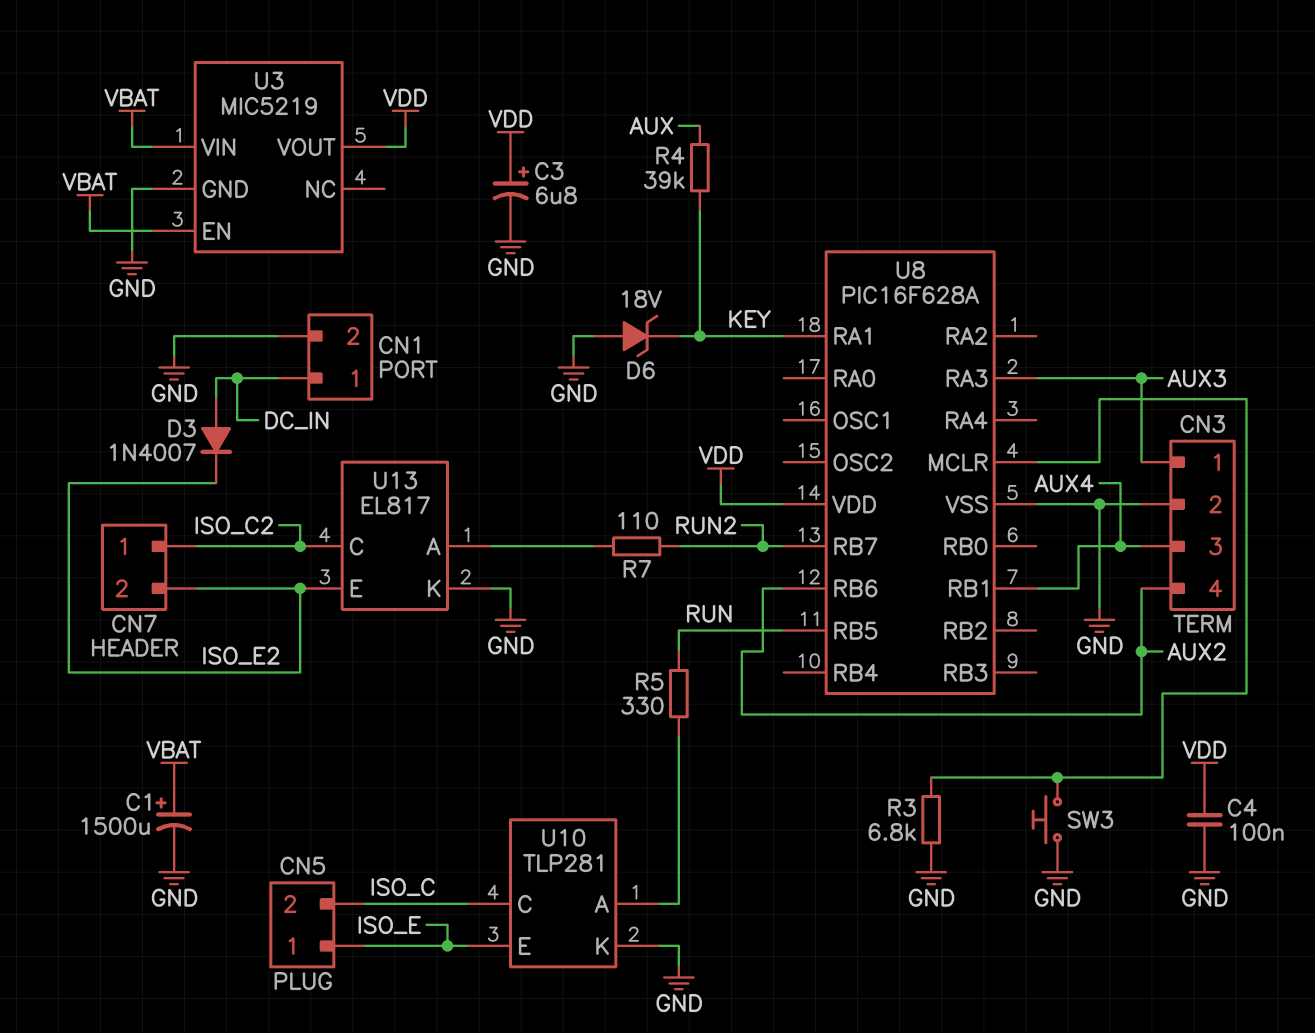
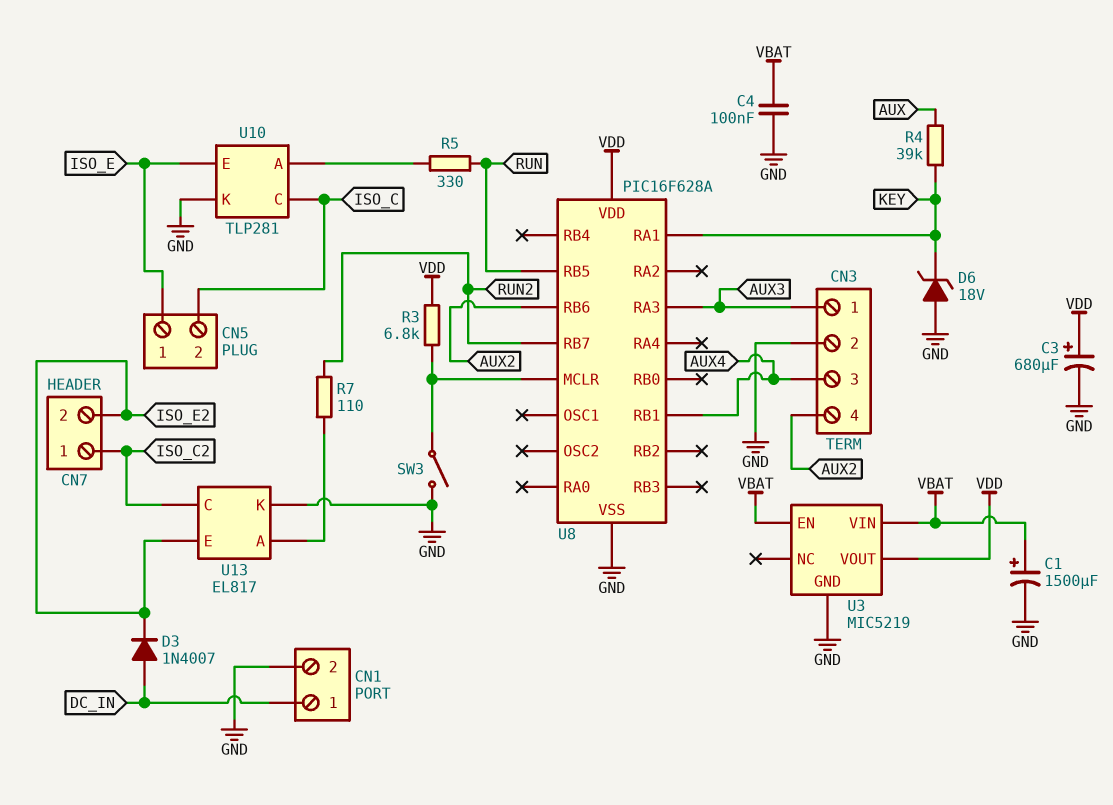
C3: 6.8uF (plus VDD, minus GND) -> 680uF (plus VDD, minus GND)
C4: 100nF (GND, VDD) -> 100nF (GND, VBAT)
R3: 6.8k (GND, U8/MCLR) -> 6.8k (U8/MCLR, VDD)
SW3: button (GND, U8/MCLR) -> switch (GND, U8/MCLR)

